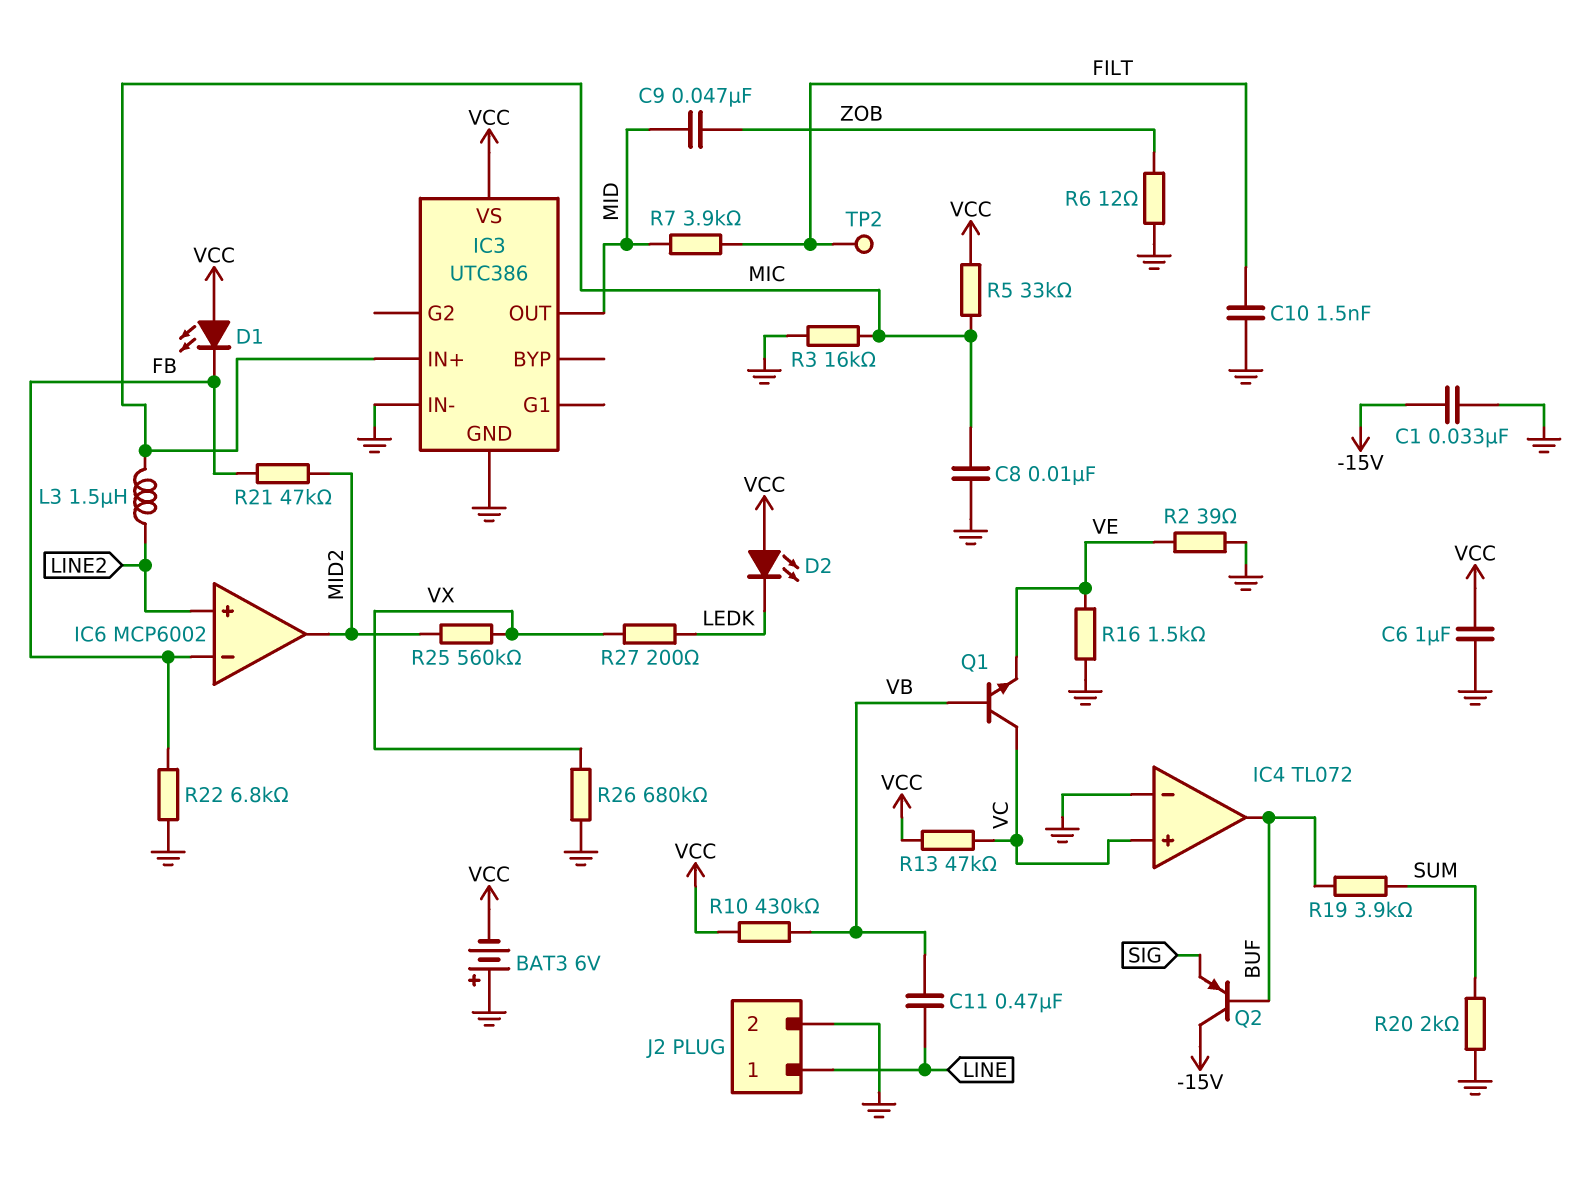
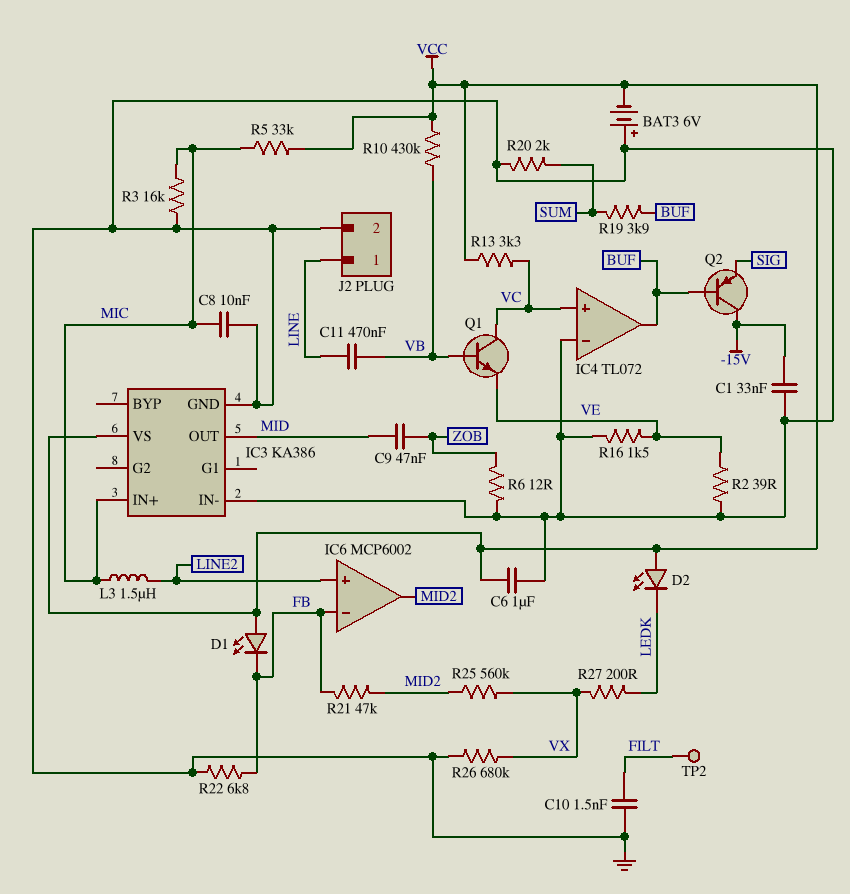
IC3: UTC386 -> KA386
R7: 3.9k (FILT, MID) -> none
R13: 47k (VC, VCC) -> 3.3k (VC, VCC)

